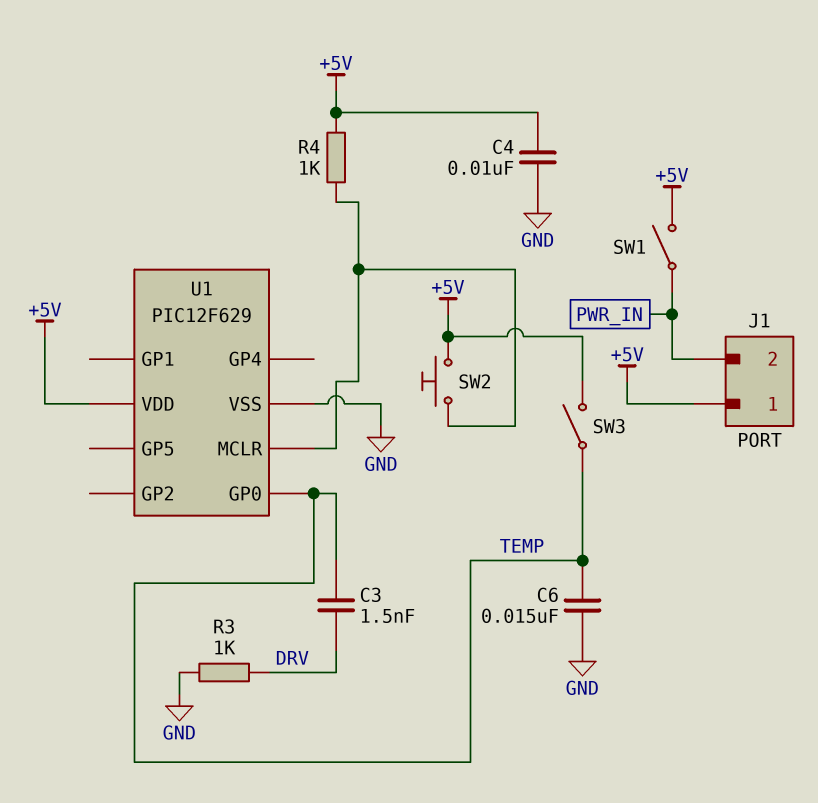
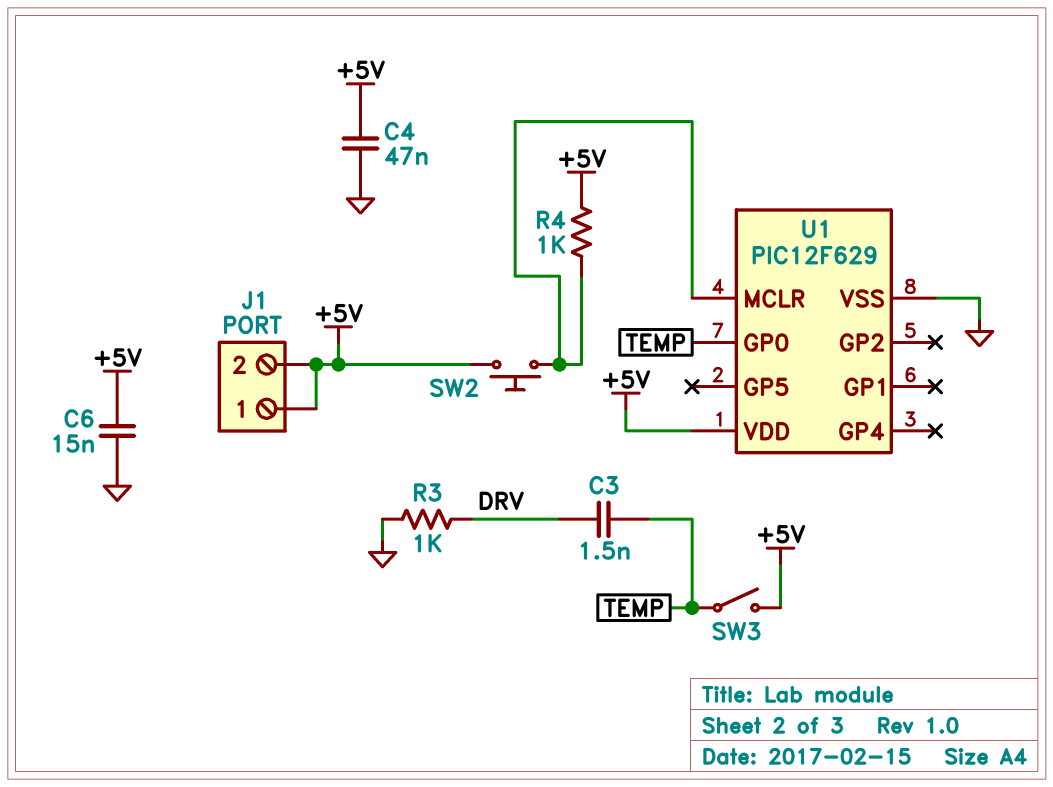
C4: 10nF (+5V, GND) -> 47nF (+5V, GND)
C6: 15nF (GND, TEMP) -> 15nF (+5V, GND)
J1 pin 2: PWR_IN -> +5V
SW1: switch (+5V, PWR_IN) -> none

